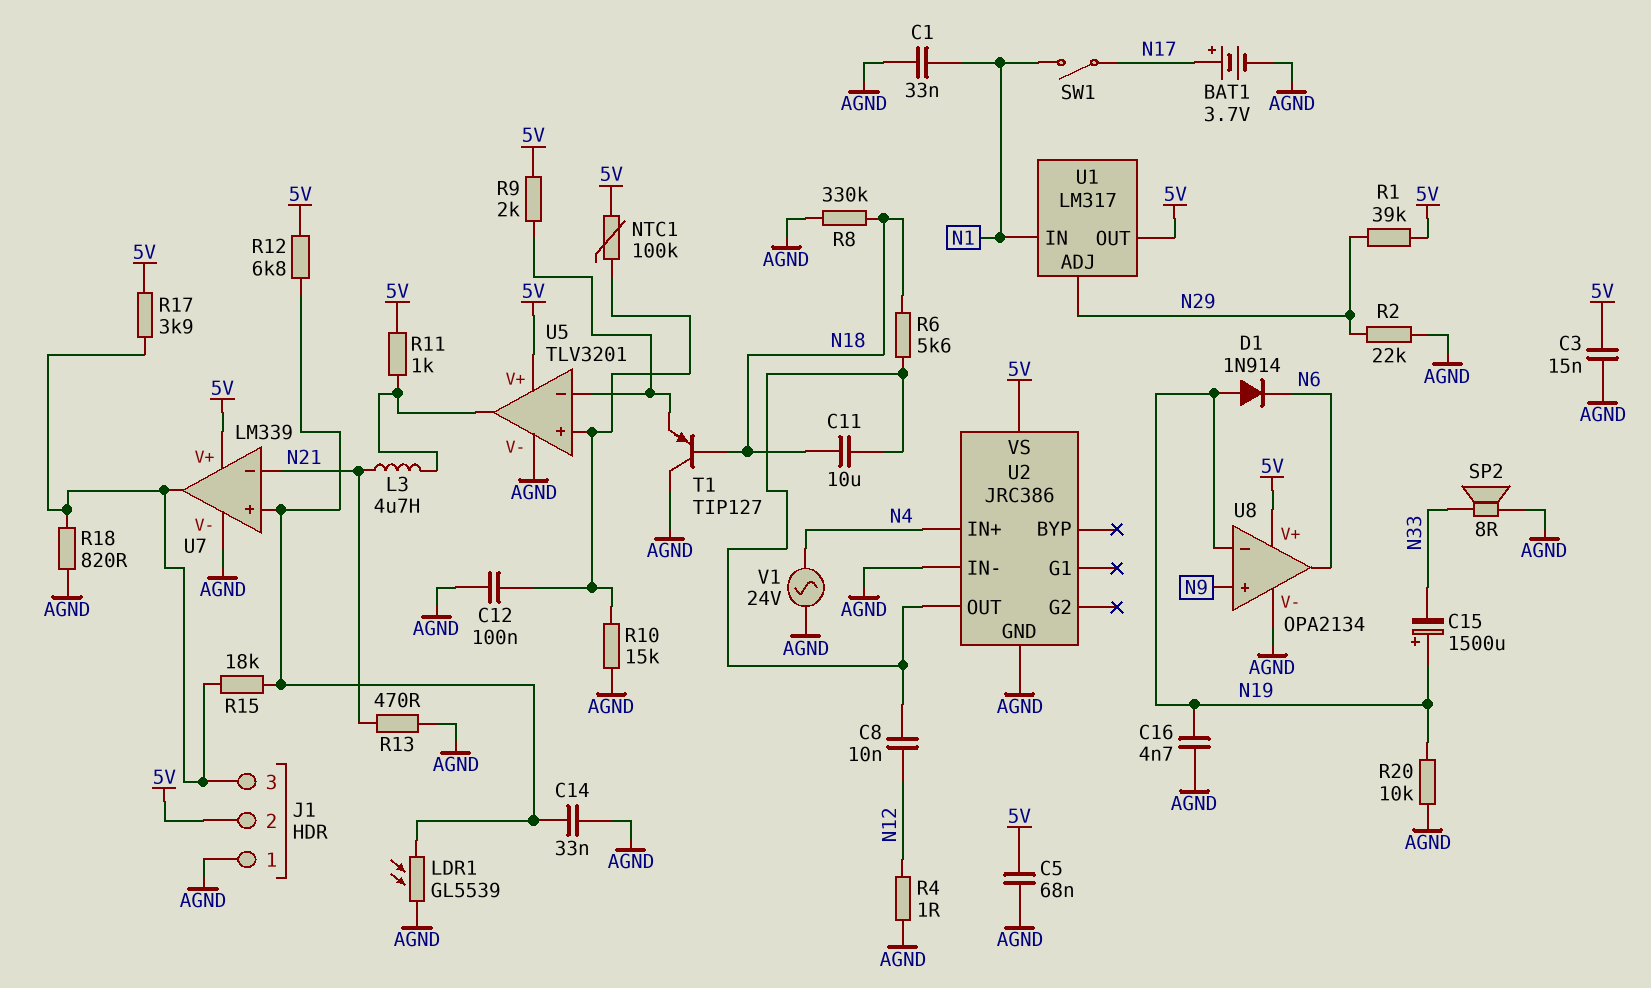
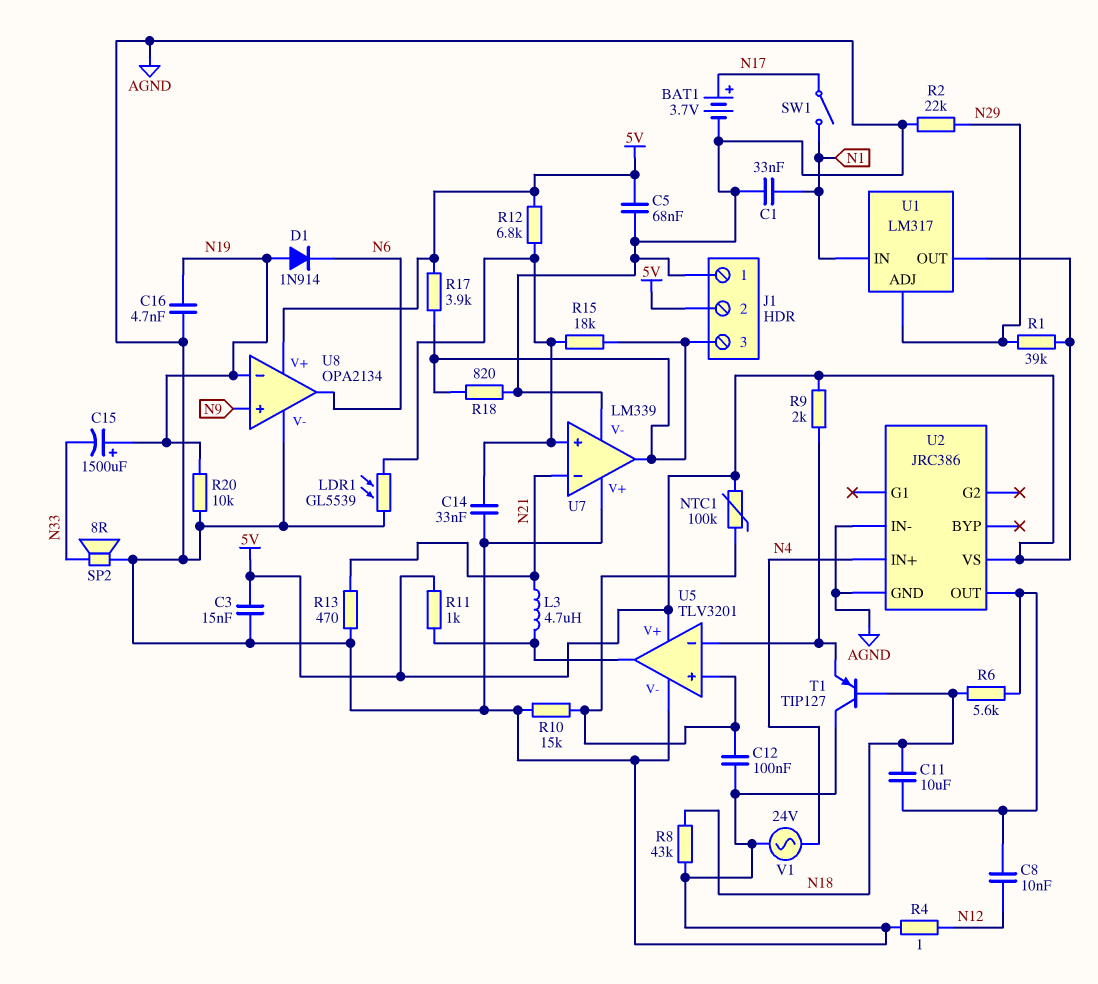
R8: 330k (AGND, N18) -> 43k (AGND, N18)
U7 pin V+: 5V -> AGND

